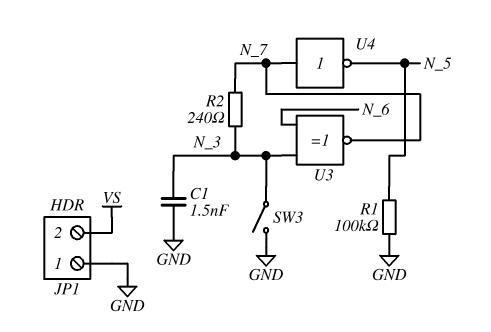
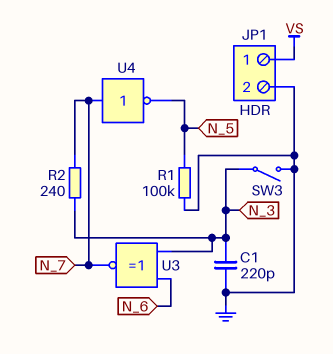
C1: 1.5nF (GND, N_3) -> 220pF (GND, N_3)
JP1 pin 1: GND -> VS
JP1 pin 2: VS -> GND

